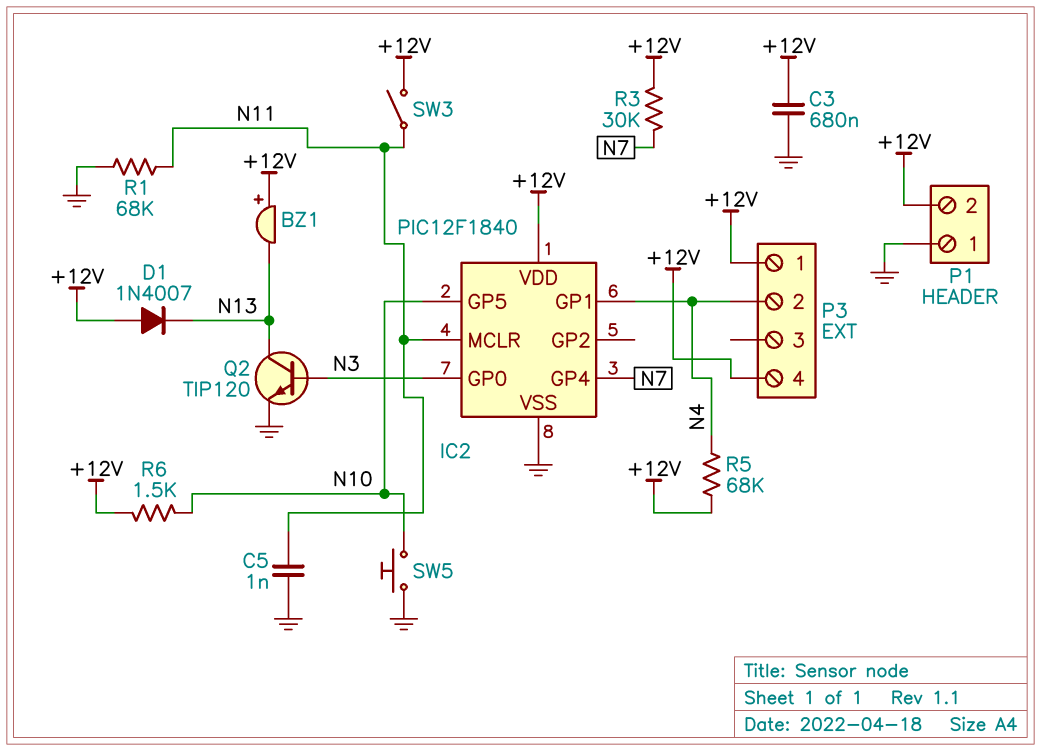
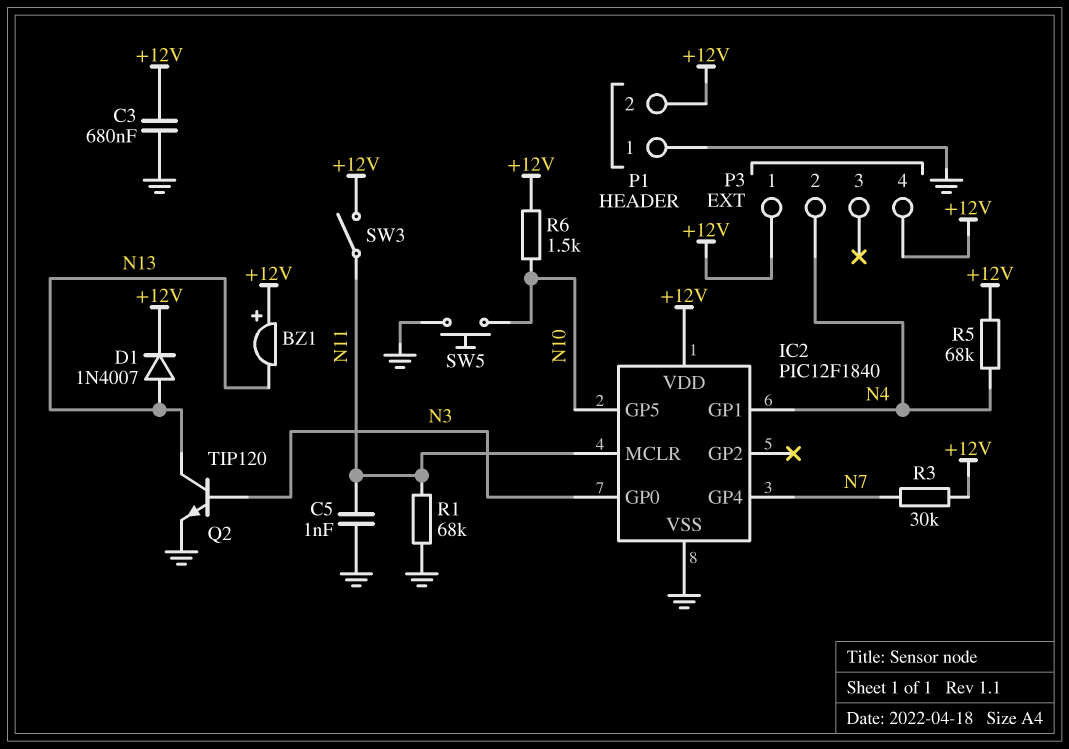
D1: diode 1N4007 (A +12V, K N13) -> diode 1N4007 (A N13, K +12V)

